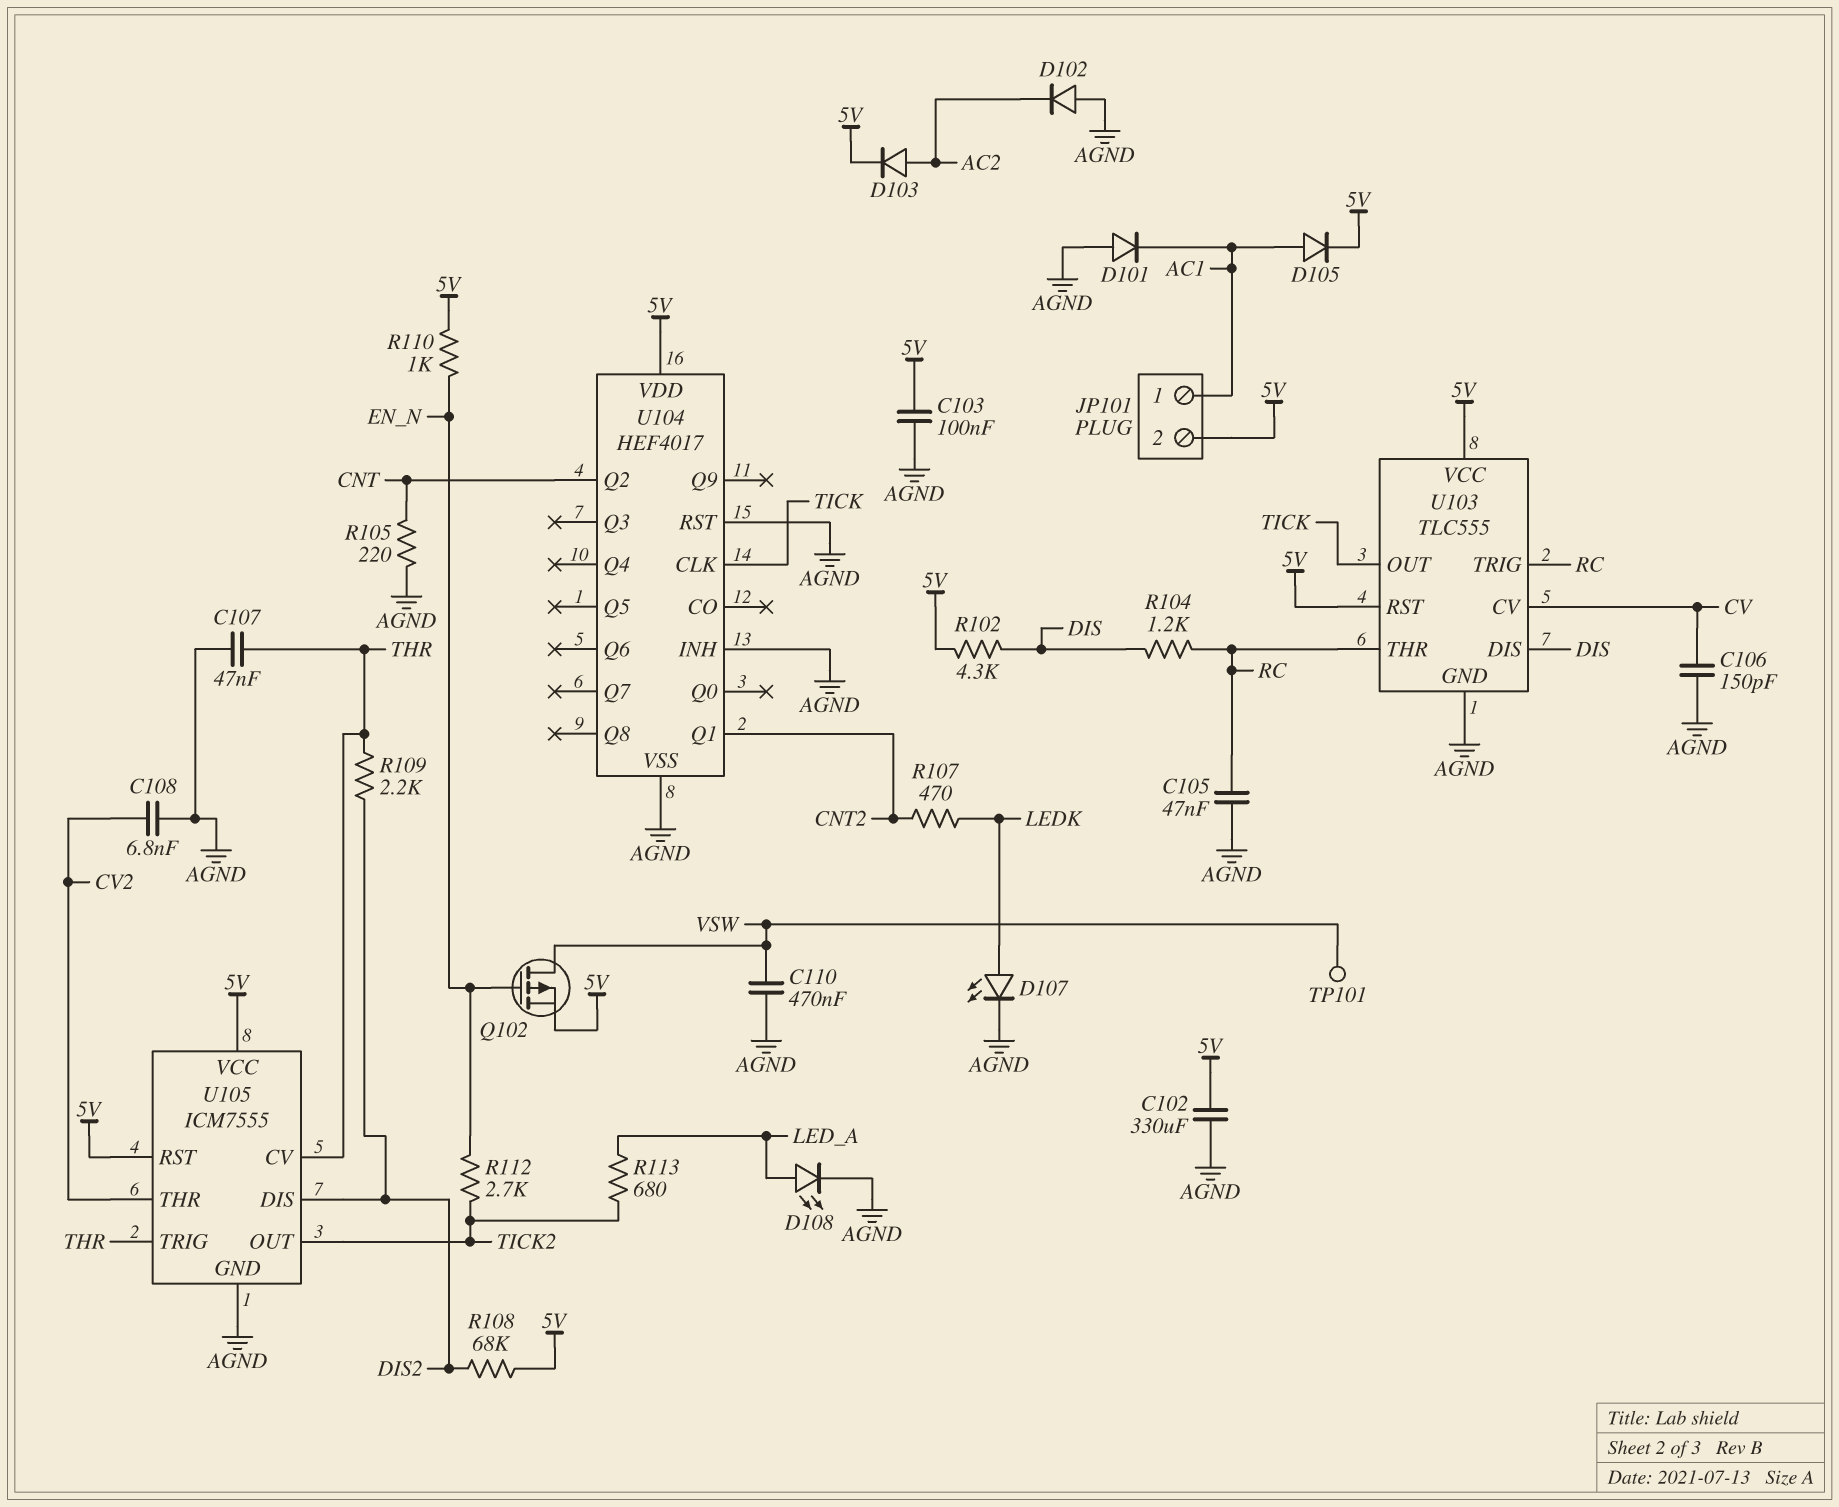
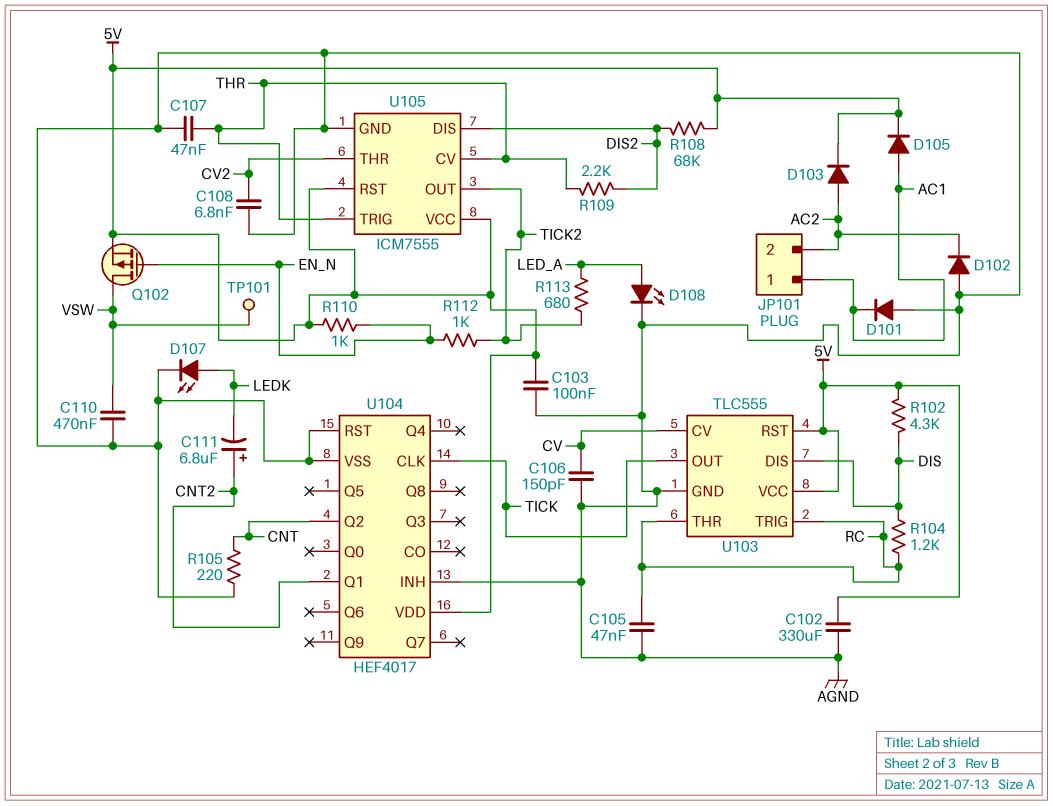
C111: none -> 6.8uF (plus CNT2, minus LEDK)
JP101 pin 2: 5V -> AC2
R107: 470 (CNT2, LEDK) -> none
R112: 2.7k (EN_N, TICK2) -> 1k (EN_N, TICK2)

